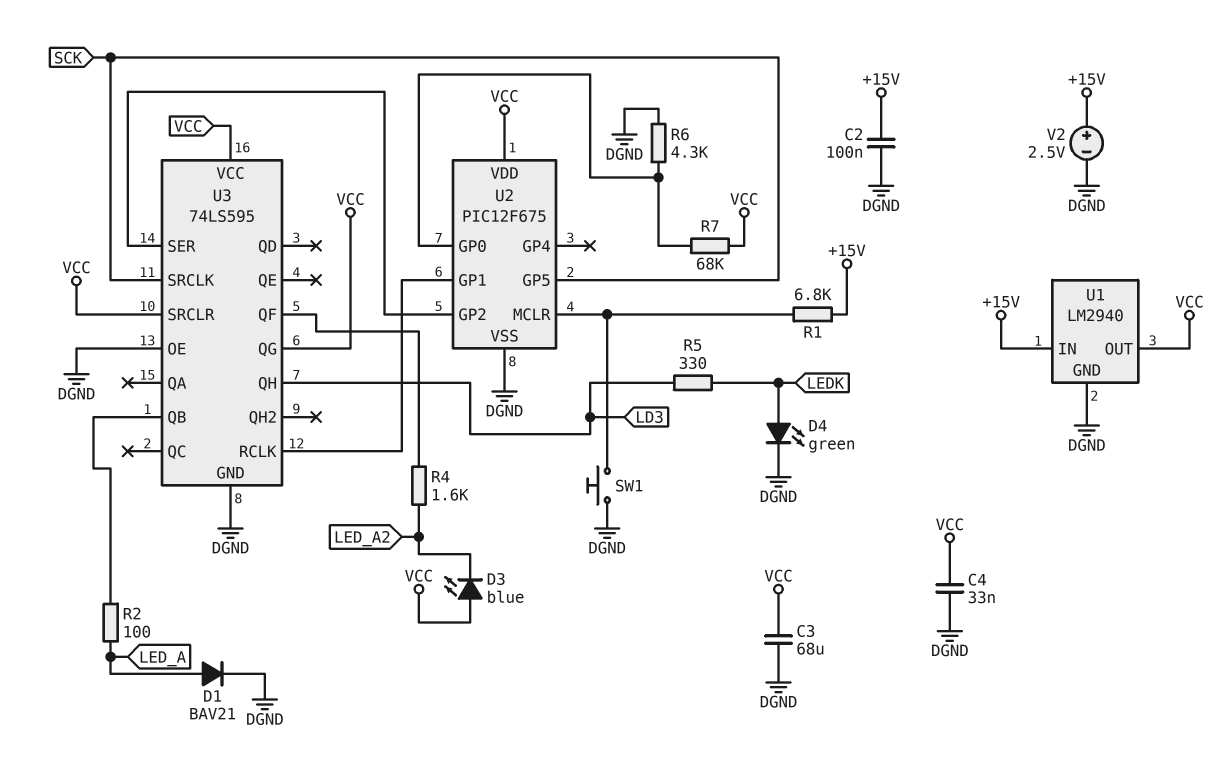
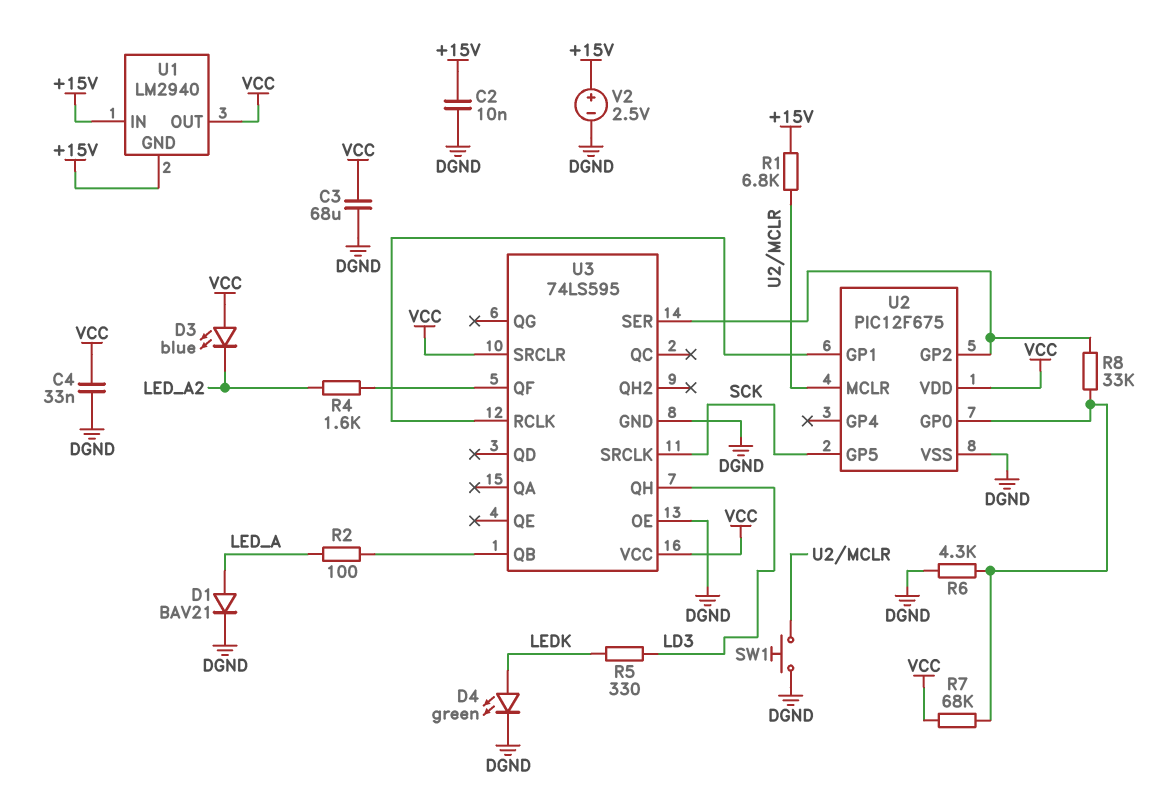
C2: 100nF (+15V, DGND) -> 10nF (+15V, DGND)
R8: none -> 33k (U2/GP0, U2/GP2)
U1 pin GND: DGND -> +15V
U3 pin QG: VCC -> none

